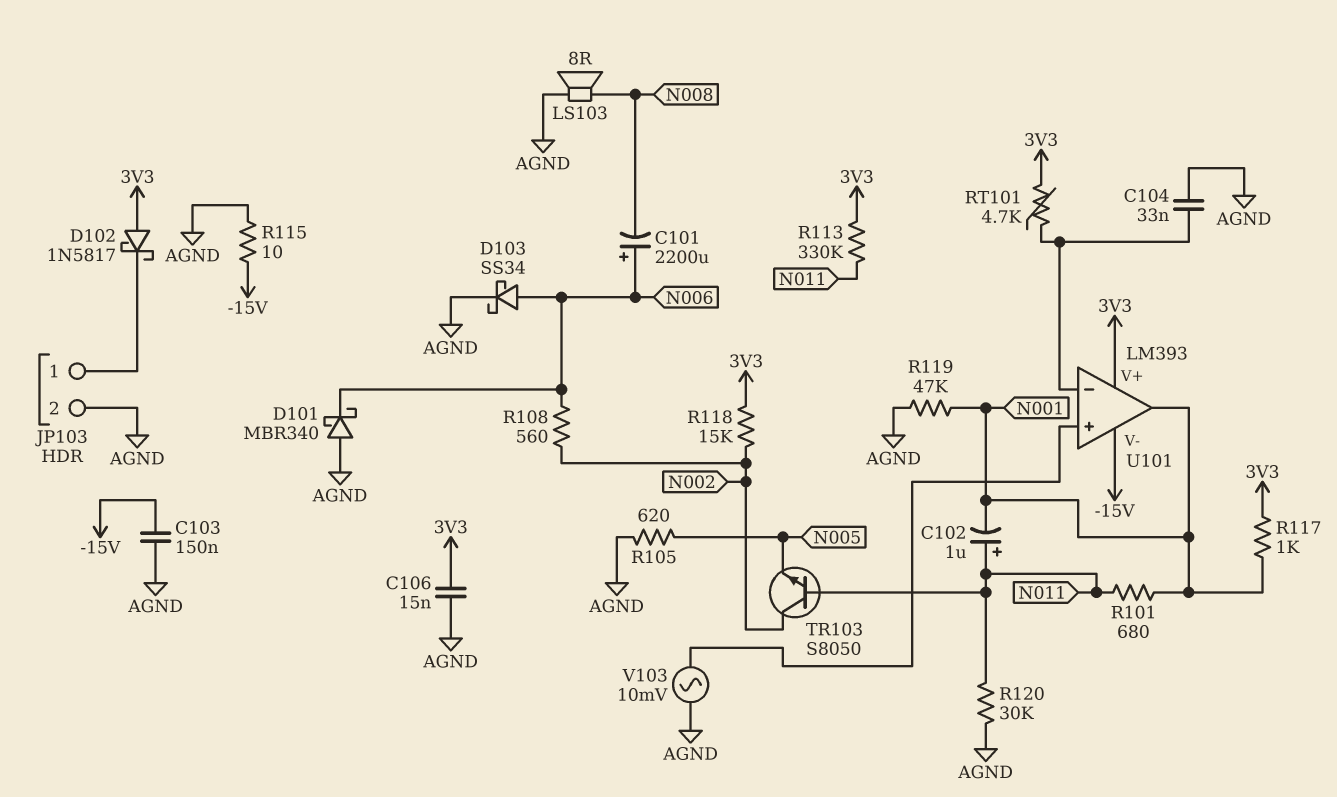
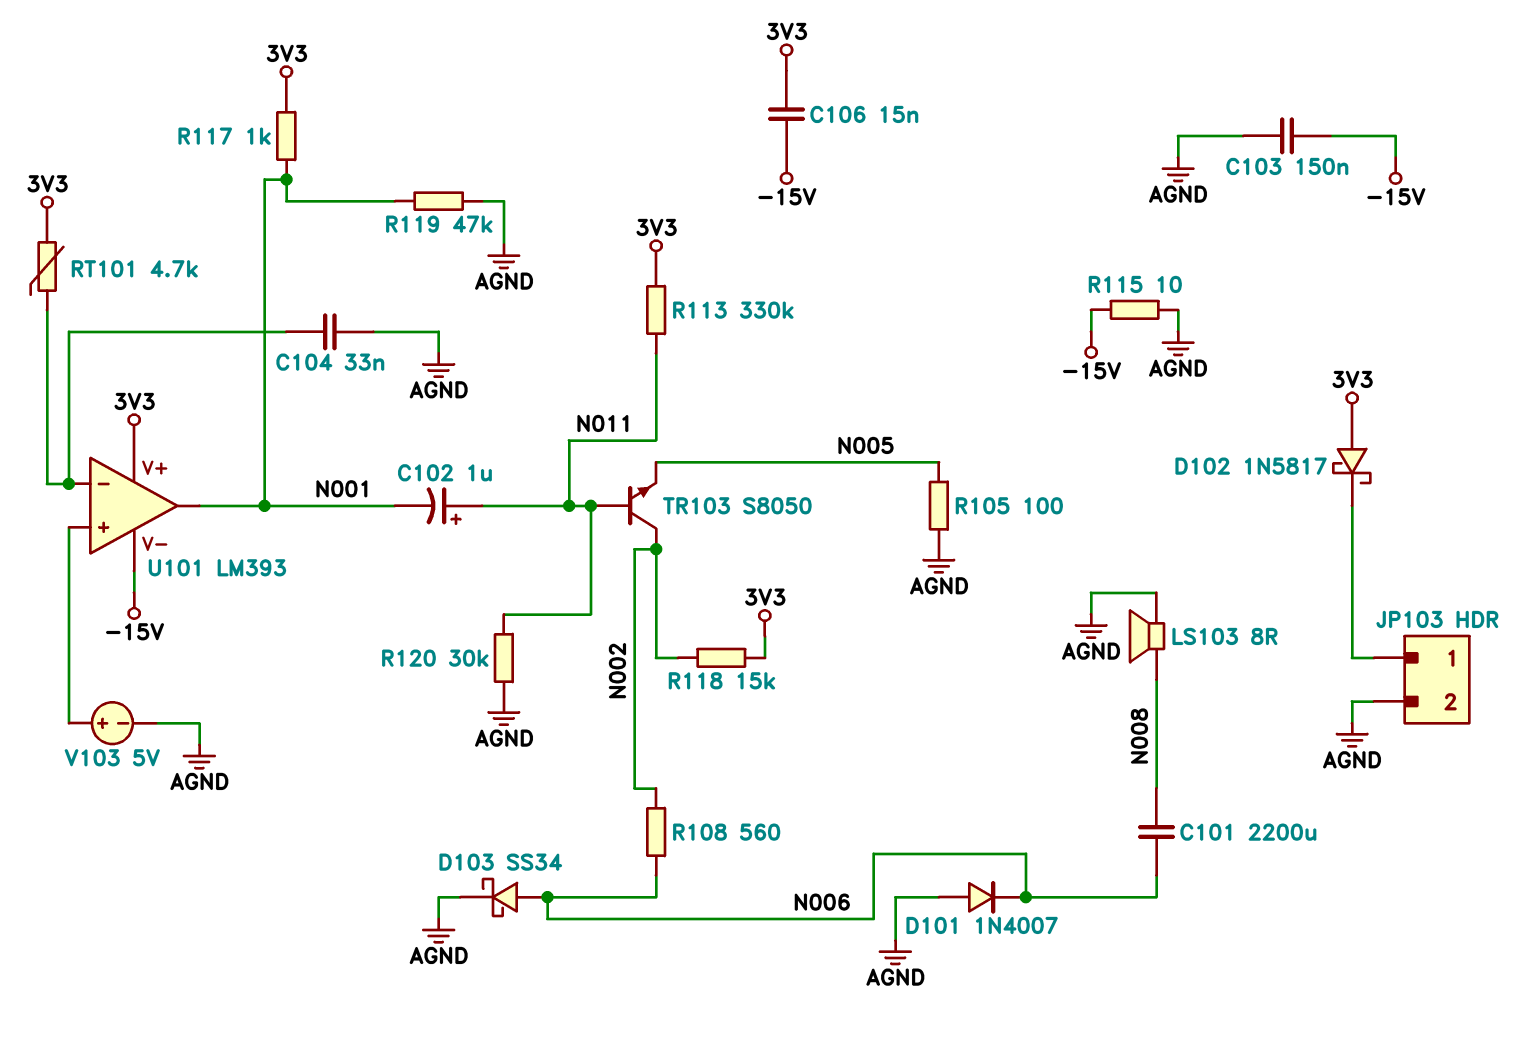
C101: 2200uF (plus N006, minus N008) -> 2200uF (N006, N008)
C106: 15nF (3V3, AGND) -> 15nF (-15V, 3V3)
D101: schottky MBR340 (A AGND, K N006) -> diode 1N4007 (A AGND, K N006)
R101: 680 (N001, N011) -> none
R105: 620 (AGND, N005) -> 100 (AGND, N005)
V103: AC 10mV (AGND, U101/in+) -> 5V (plus U101/in+, minus AGND)

